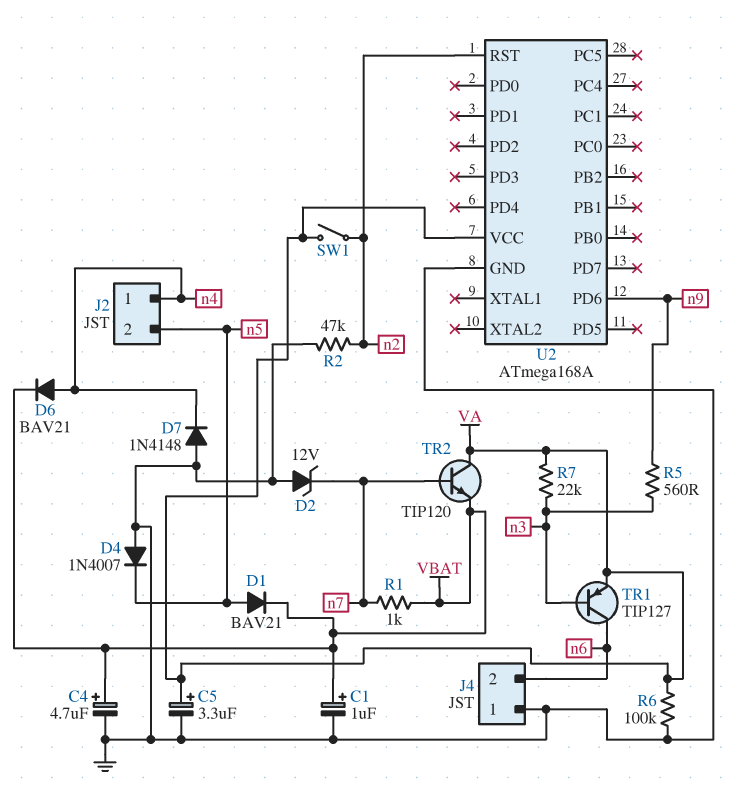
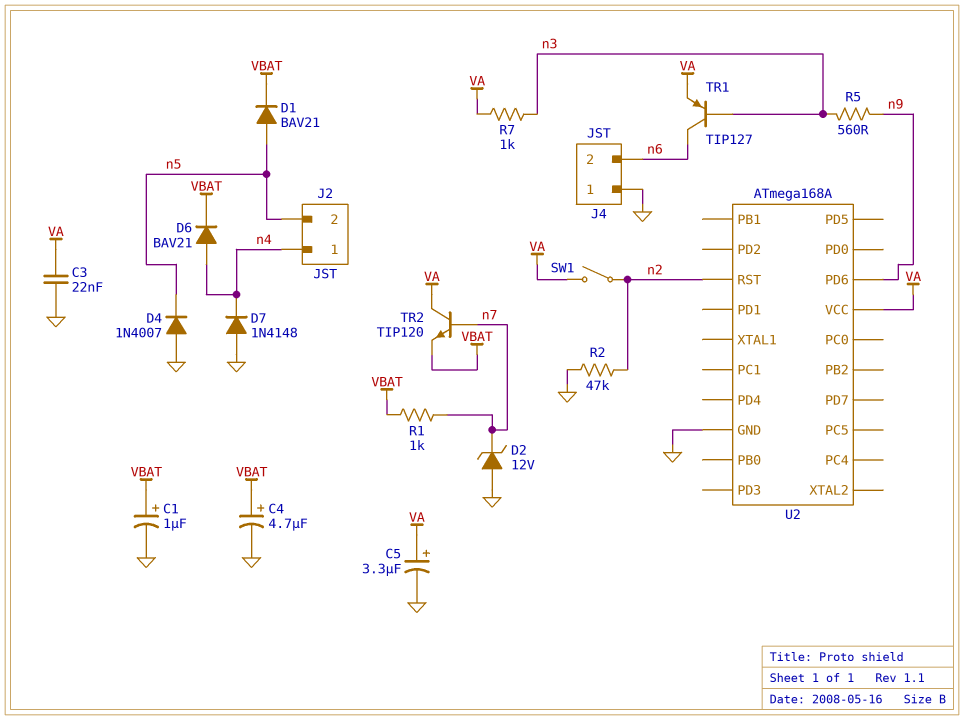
C3: none -> 22nF (GND, VA)
R6: 100k (GND, VA) -> none
R7: 22k (VA, n3) -> 1k (VA, n3)

